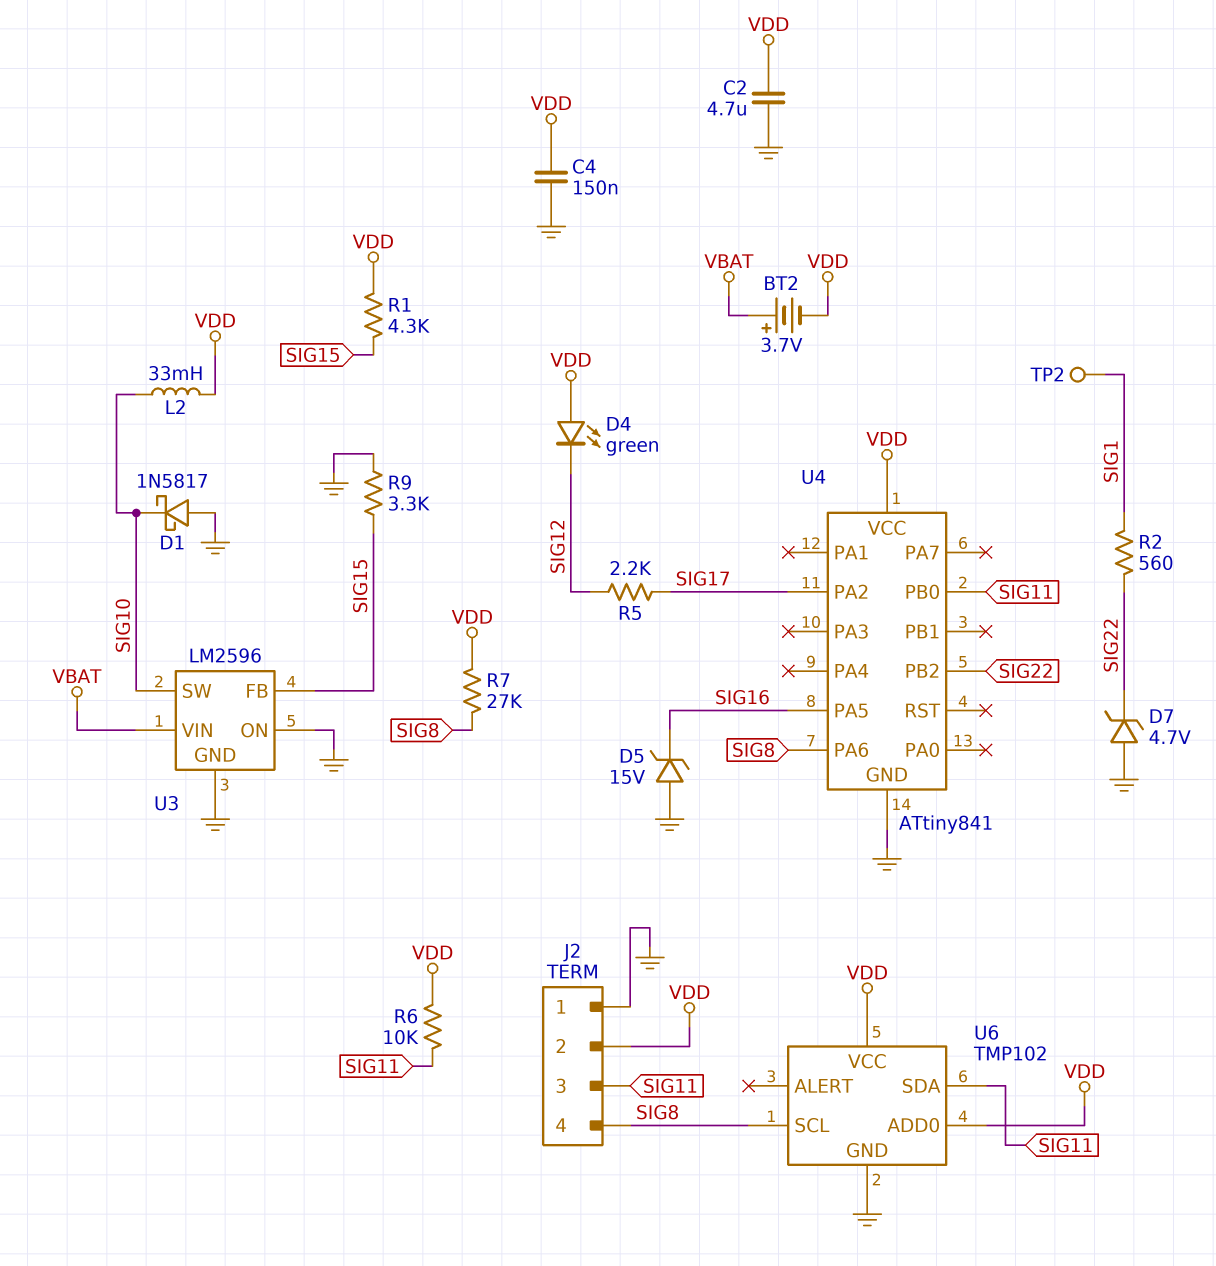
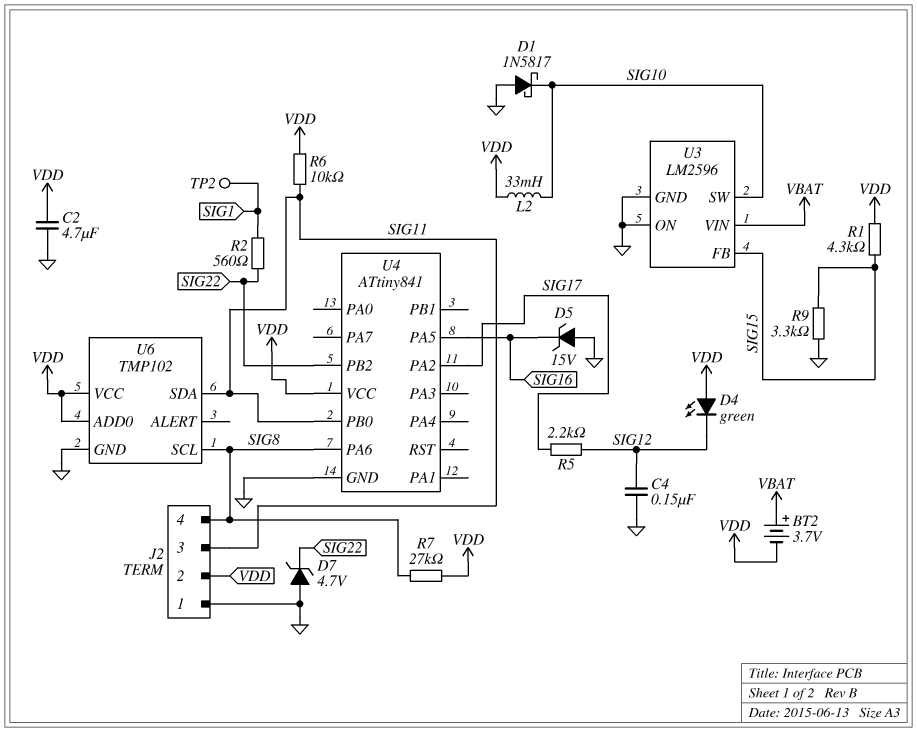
C4: 150nF (GND, VDD) -> 150nF (GND, SIG12)

